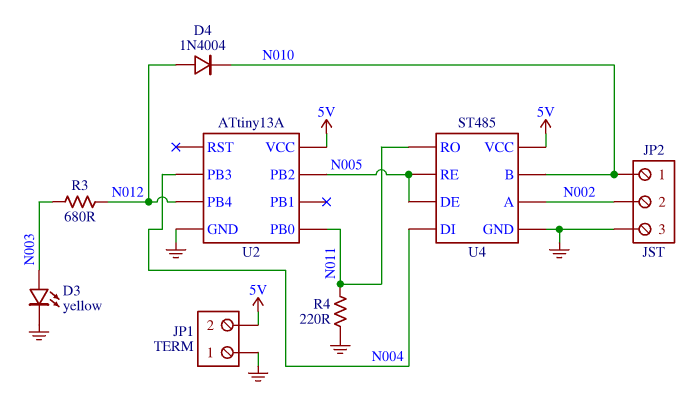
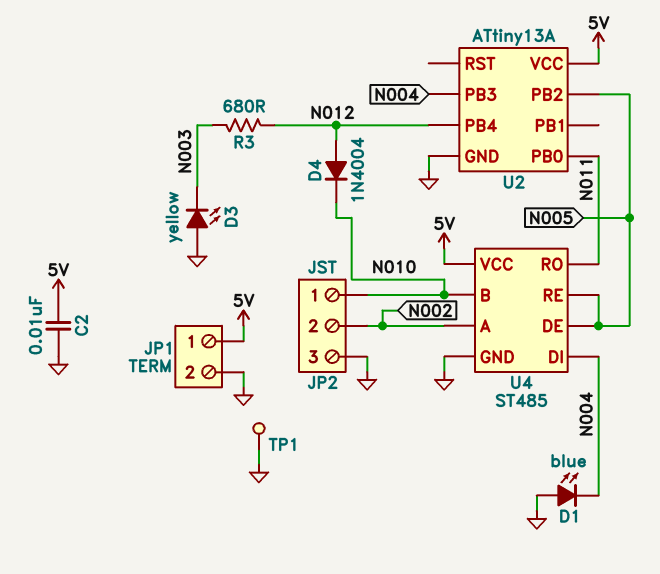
C2: none -> 10nF (5V, GND)
D1: none -> LED blue (A GND, K N004)
D3: LED yellow (A N003, K GND) -> LED yellow (A GND, K N003)
JP1 pin 1: GND -> 5V
JP1 pin 2: 5V -> GND
R4: 220 (GND, N011) -> none
TP1: none -> test point (GND)

